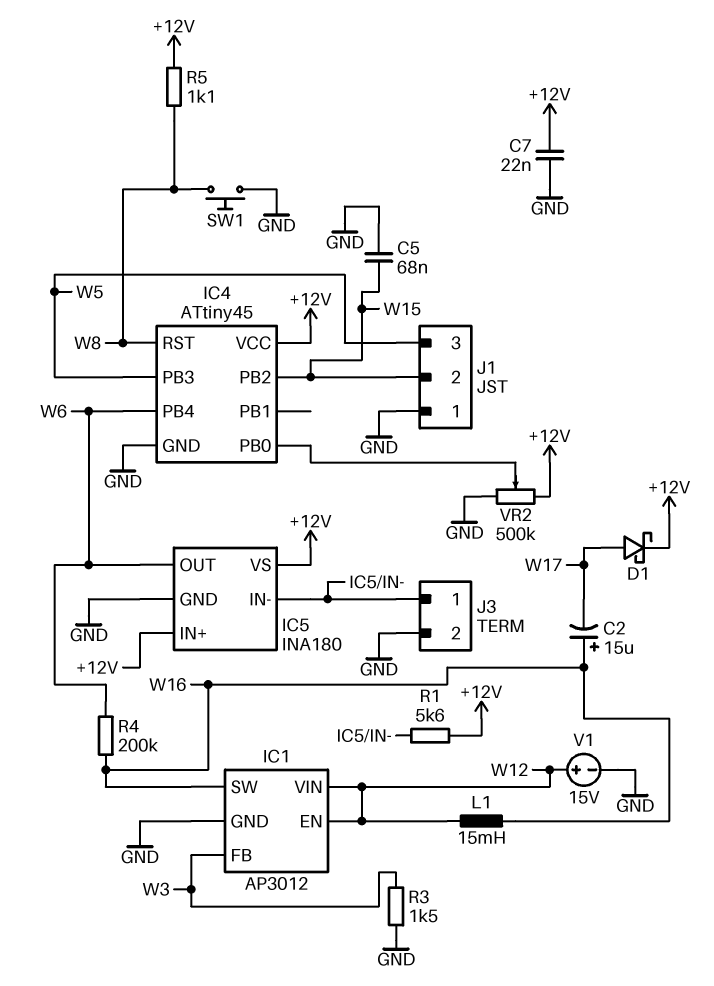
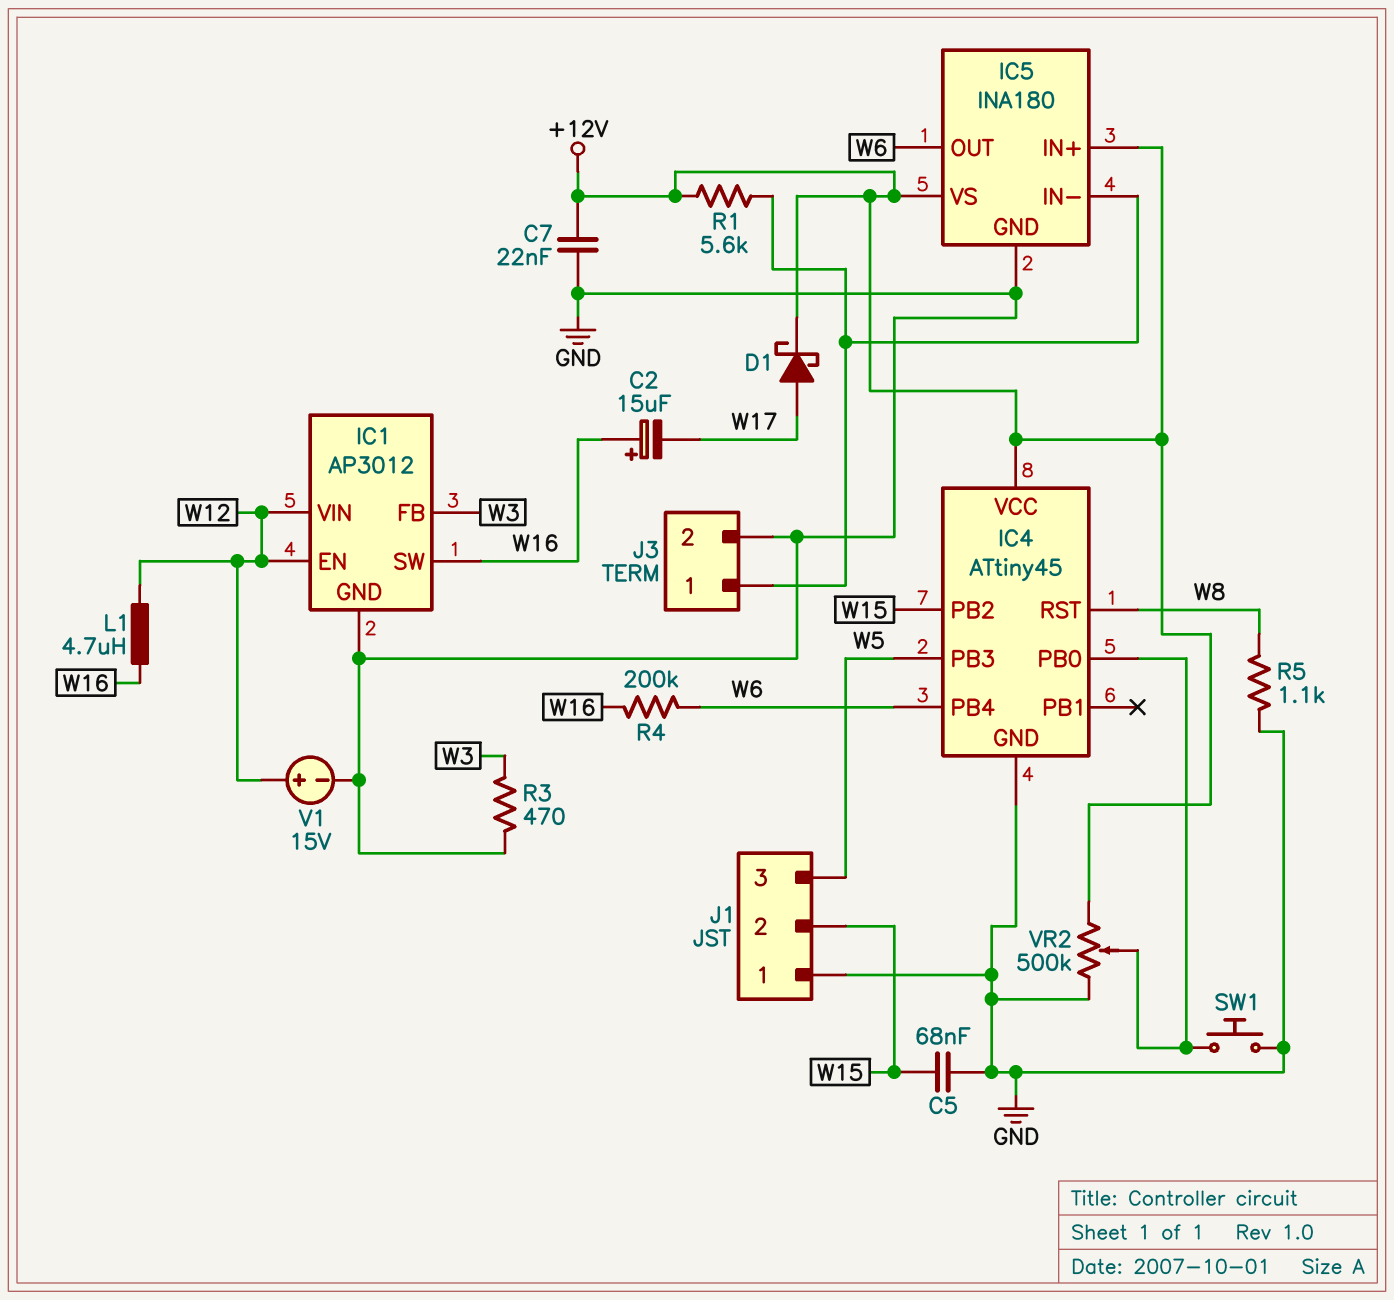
L1: 15mH (W12, W16) -> 4.7uH (W12, W16)
R3: 1.5k (GND, W3) -> 470 (GND, W3)
R5: 1.1k (+12V, W8) -> 1.1k (GND, W8)
SW1: button (GND, W8) -> button (GND, IC4/PB0)

